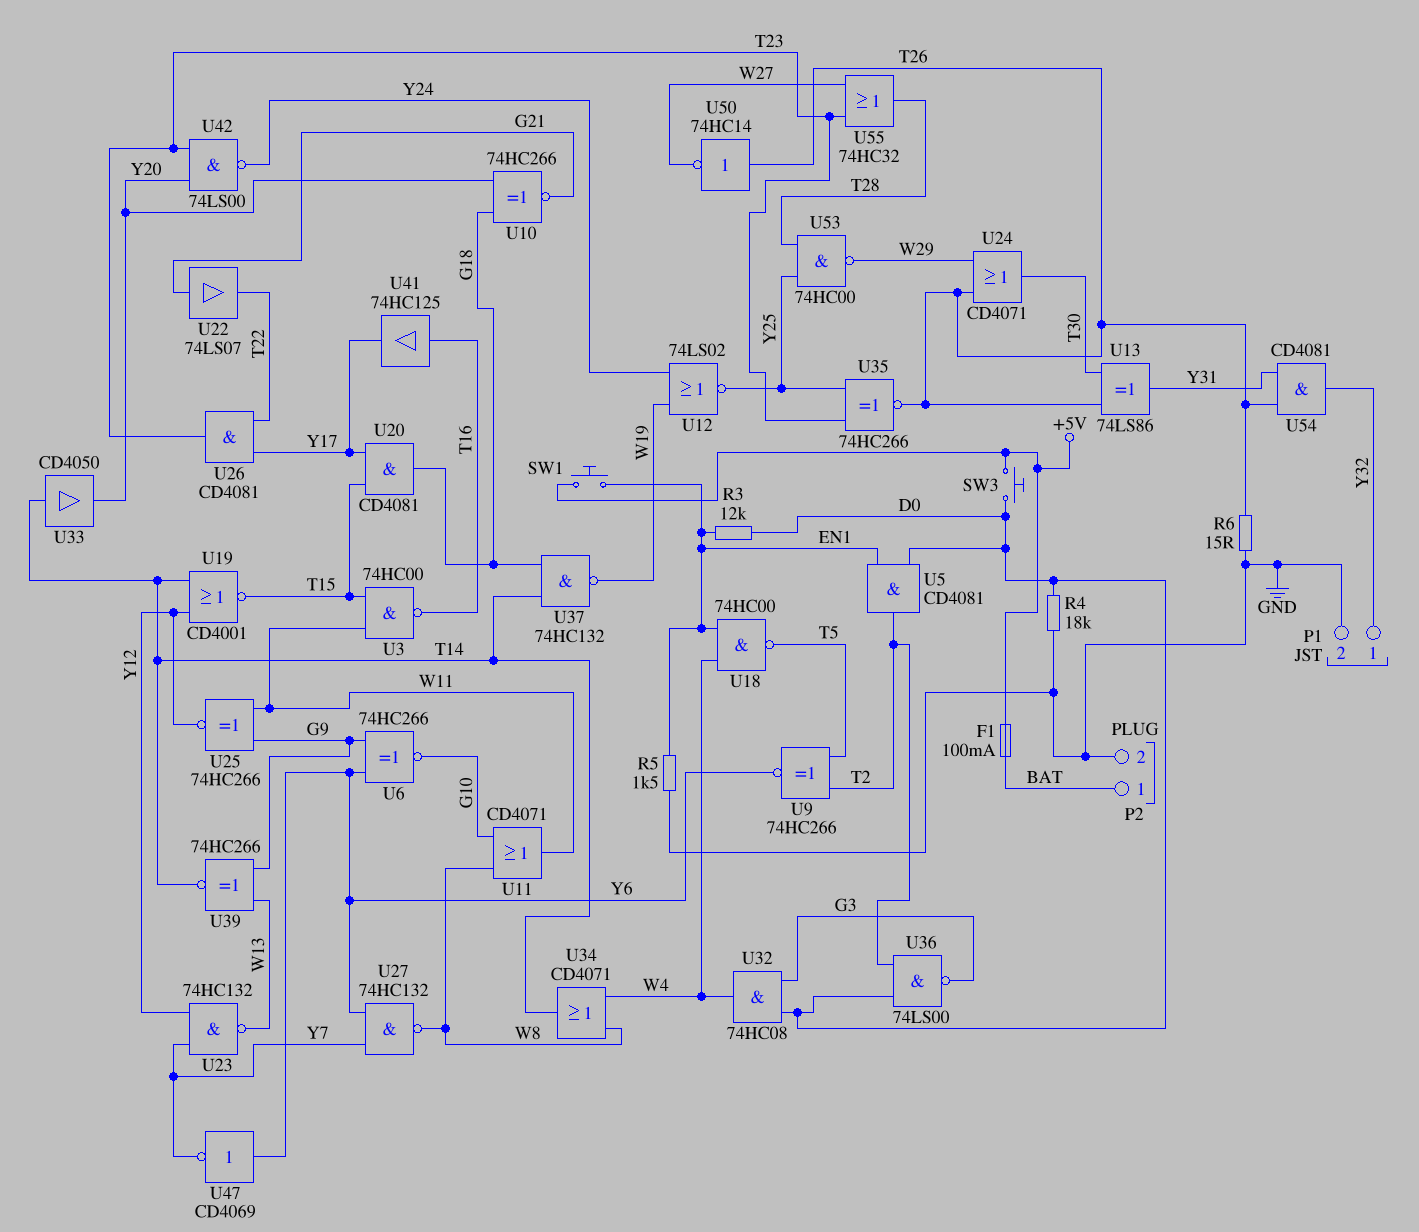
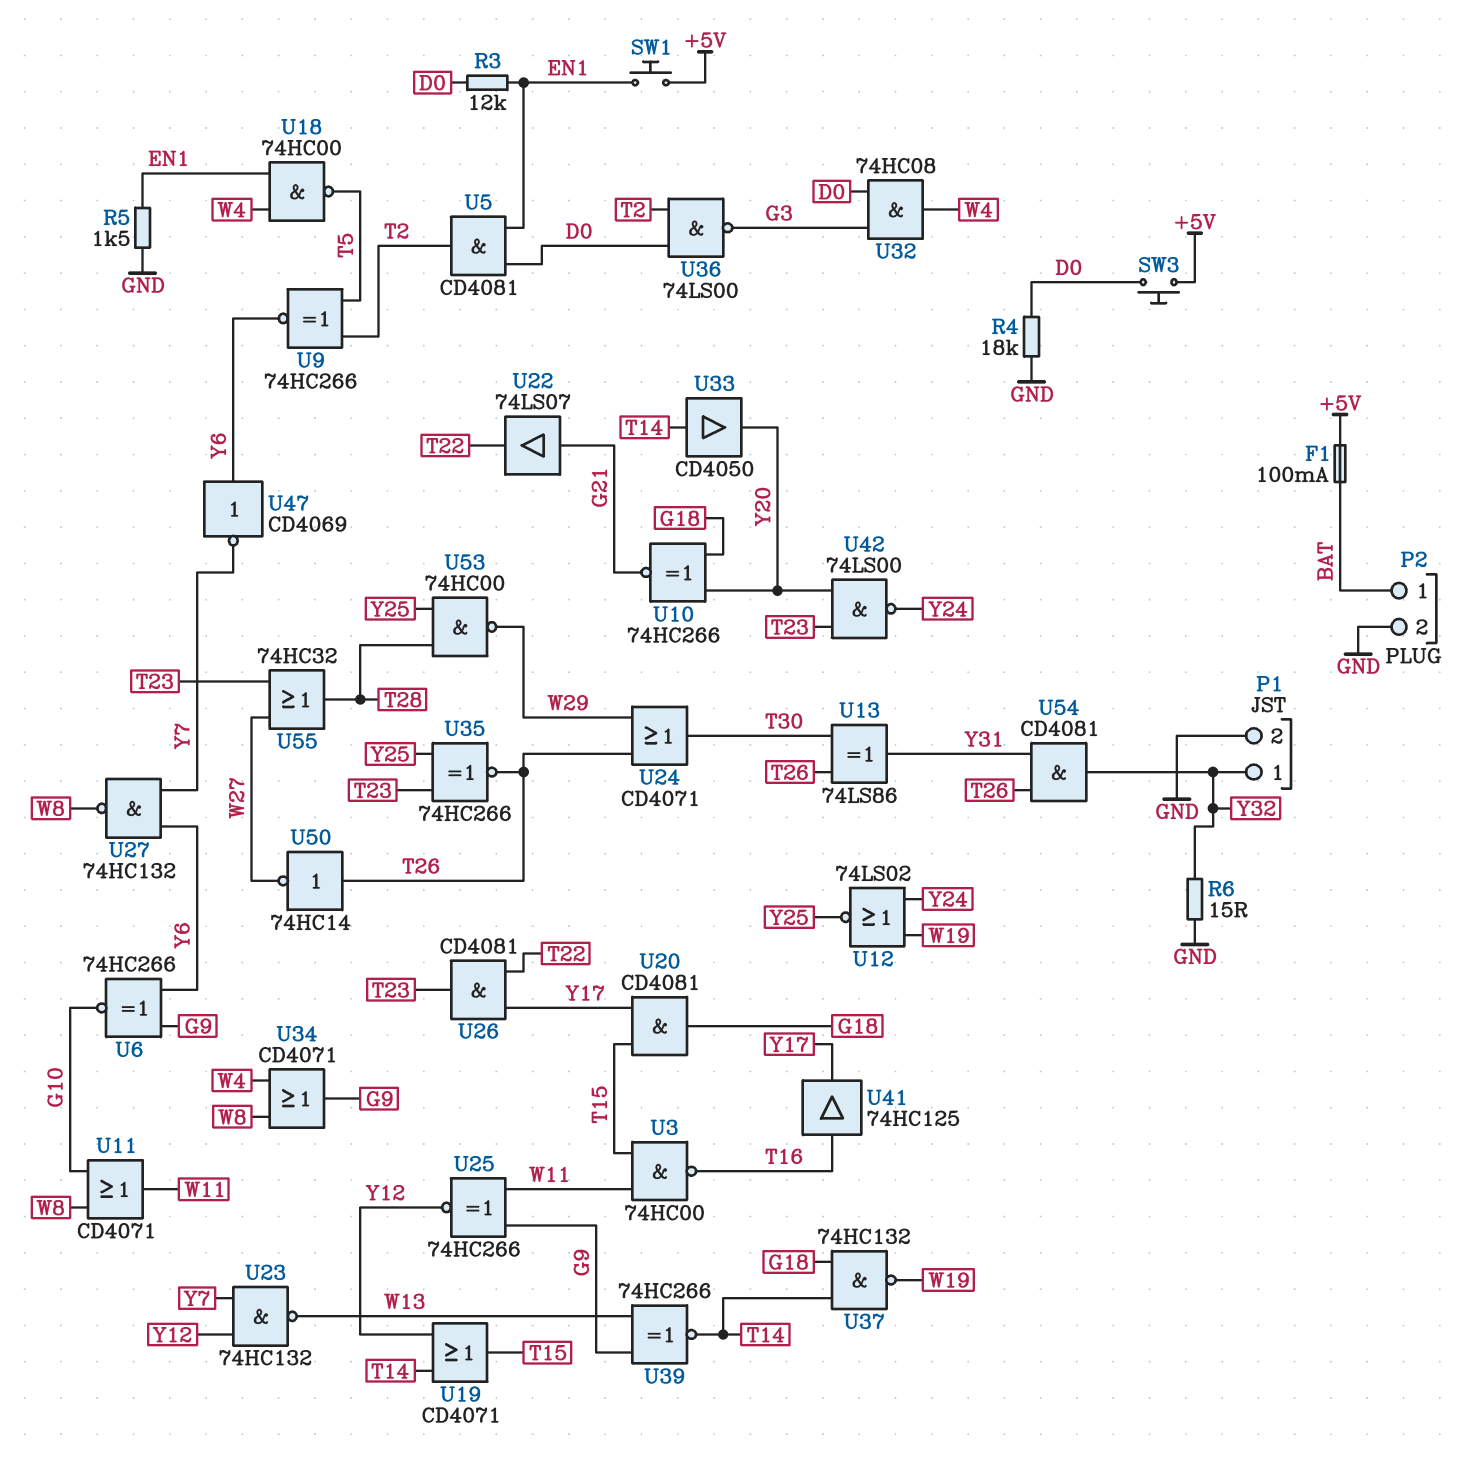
R6: 15 (GND, T26) -> 15 (GND, Y32)
U19: NOR CD4001 (in T14, in Y12, out T15) -> OR CD4071 (in T14, in Y12, out T15)
U34: OR CD4071 (in W4, in W8, out T14) -> OR CD4071 (in W4, in W8, out G9)

